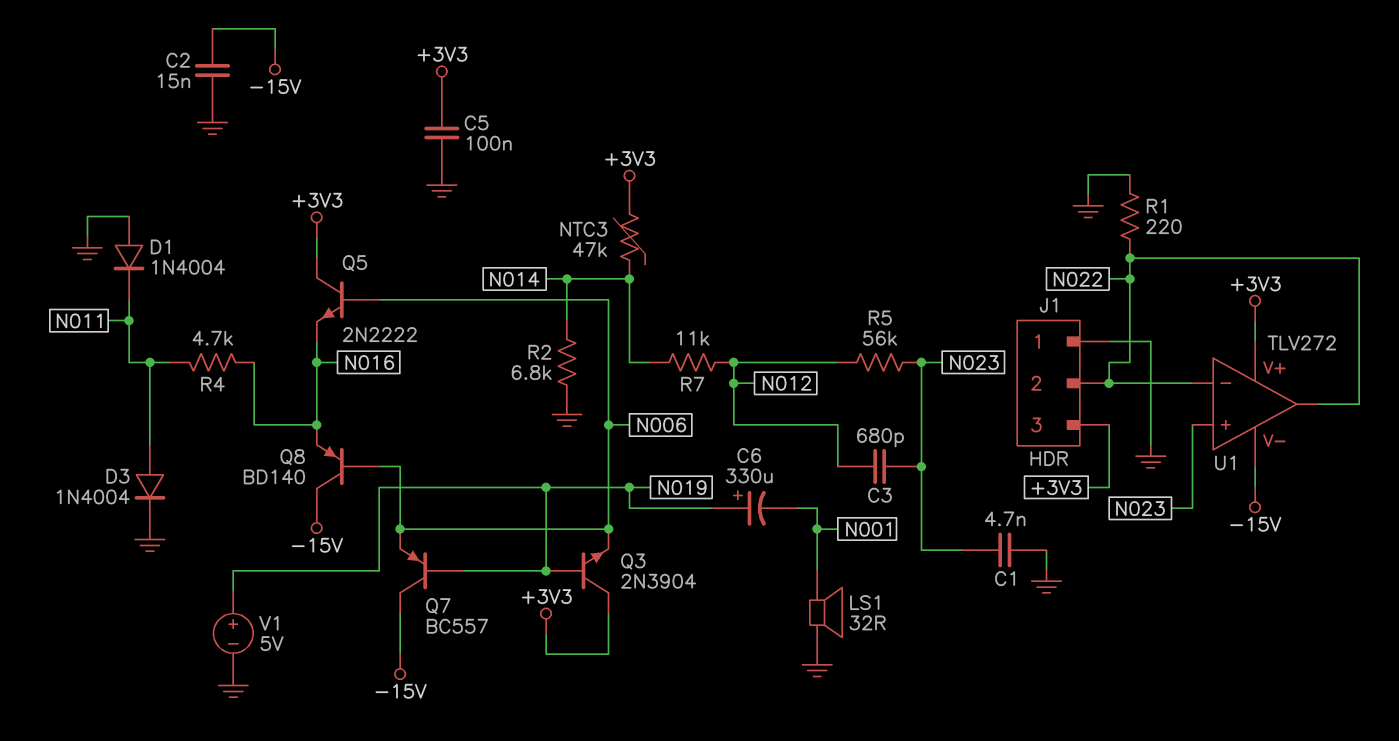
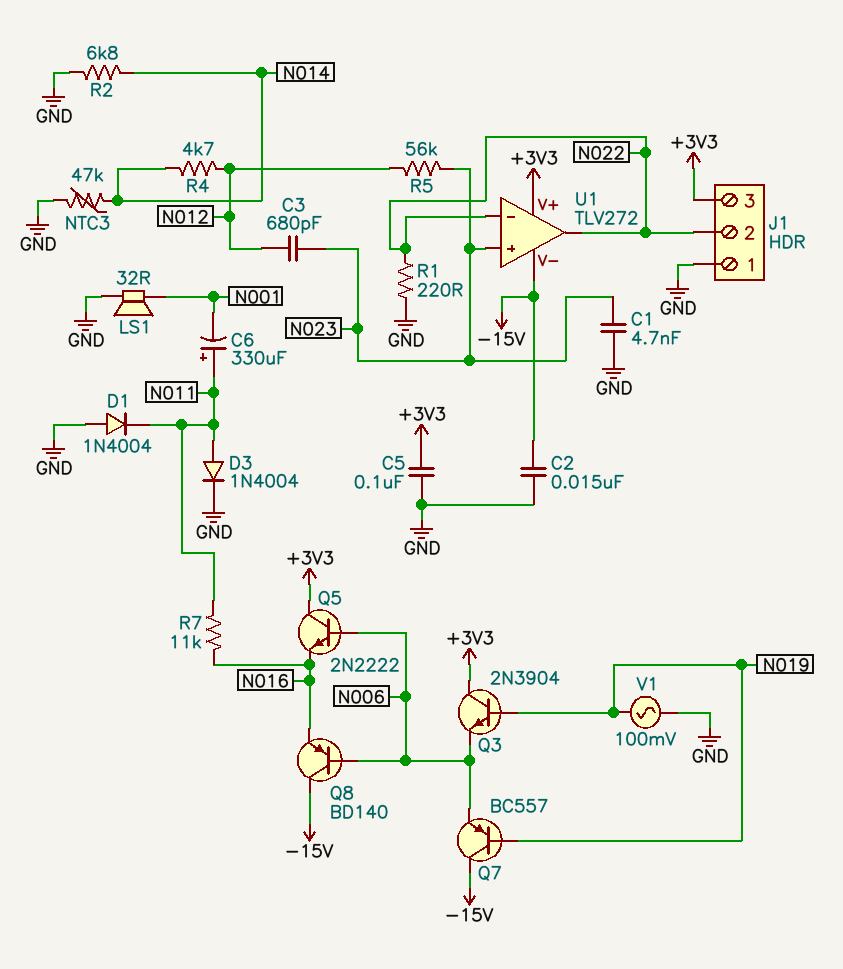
C6: 330uF (plus N019, minus N001) -> 330uF (plus N011, minus N001)
NTC3: 47k (+3V3, N014) -> 47k (GND, N014)
R4: 4.7k (N011, N016) -> 4.7k (N012, N014)
R7: 11k (N012, N014) -> 11k (N011, N016)
V1: 5V (plus N019, minus GND) -> AC 100mV (GND, N019)

